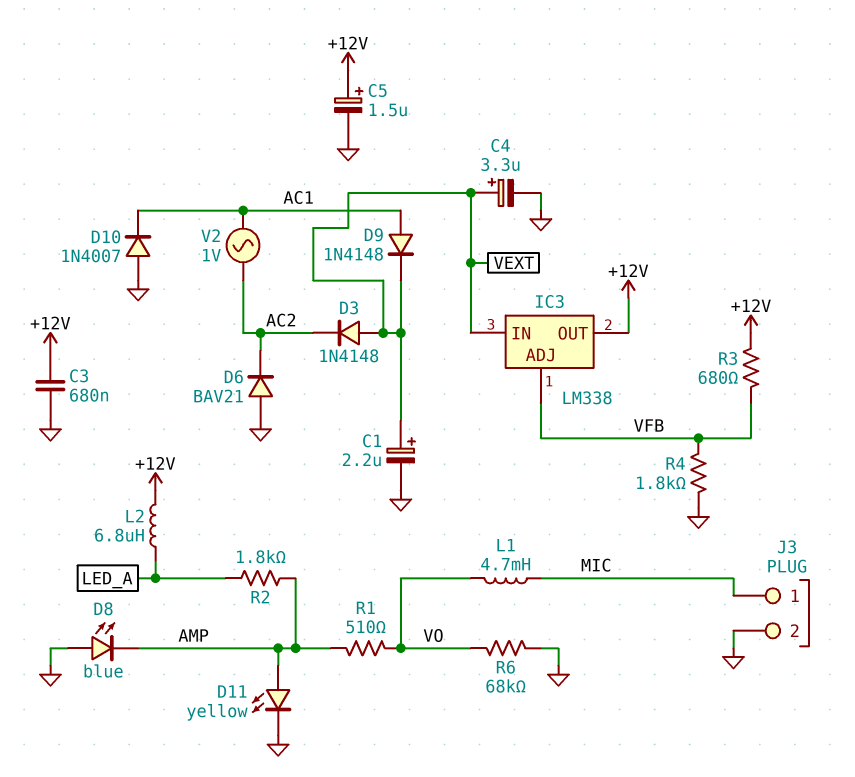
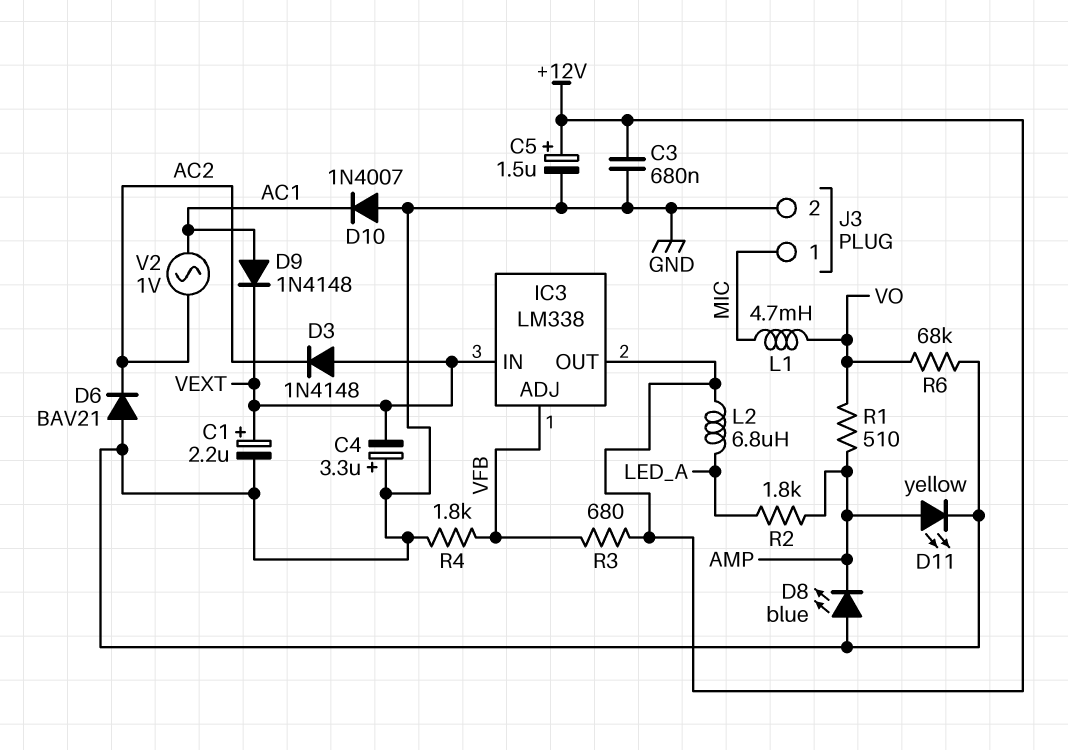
C4: 3.3uF (plus VEXT, minus GND) -> 3.3uF (plus GND, minus VEXT)

